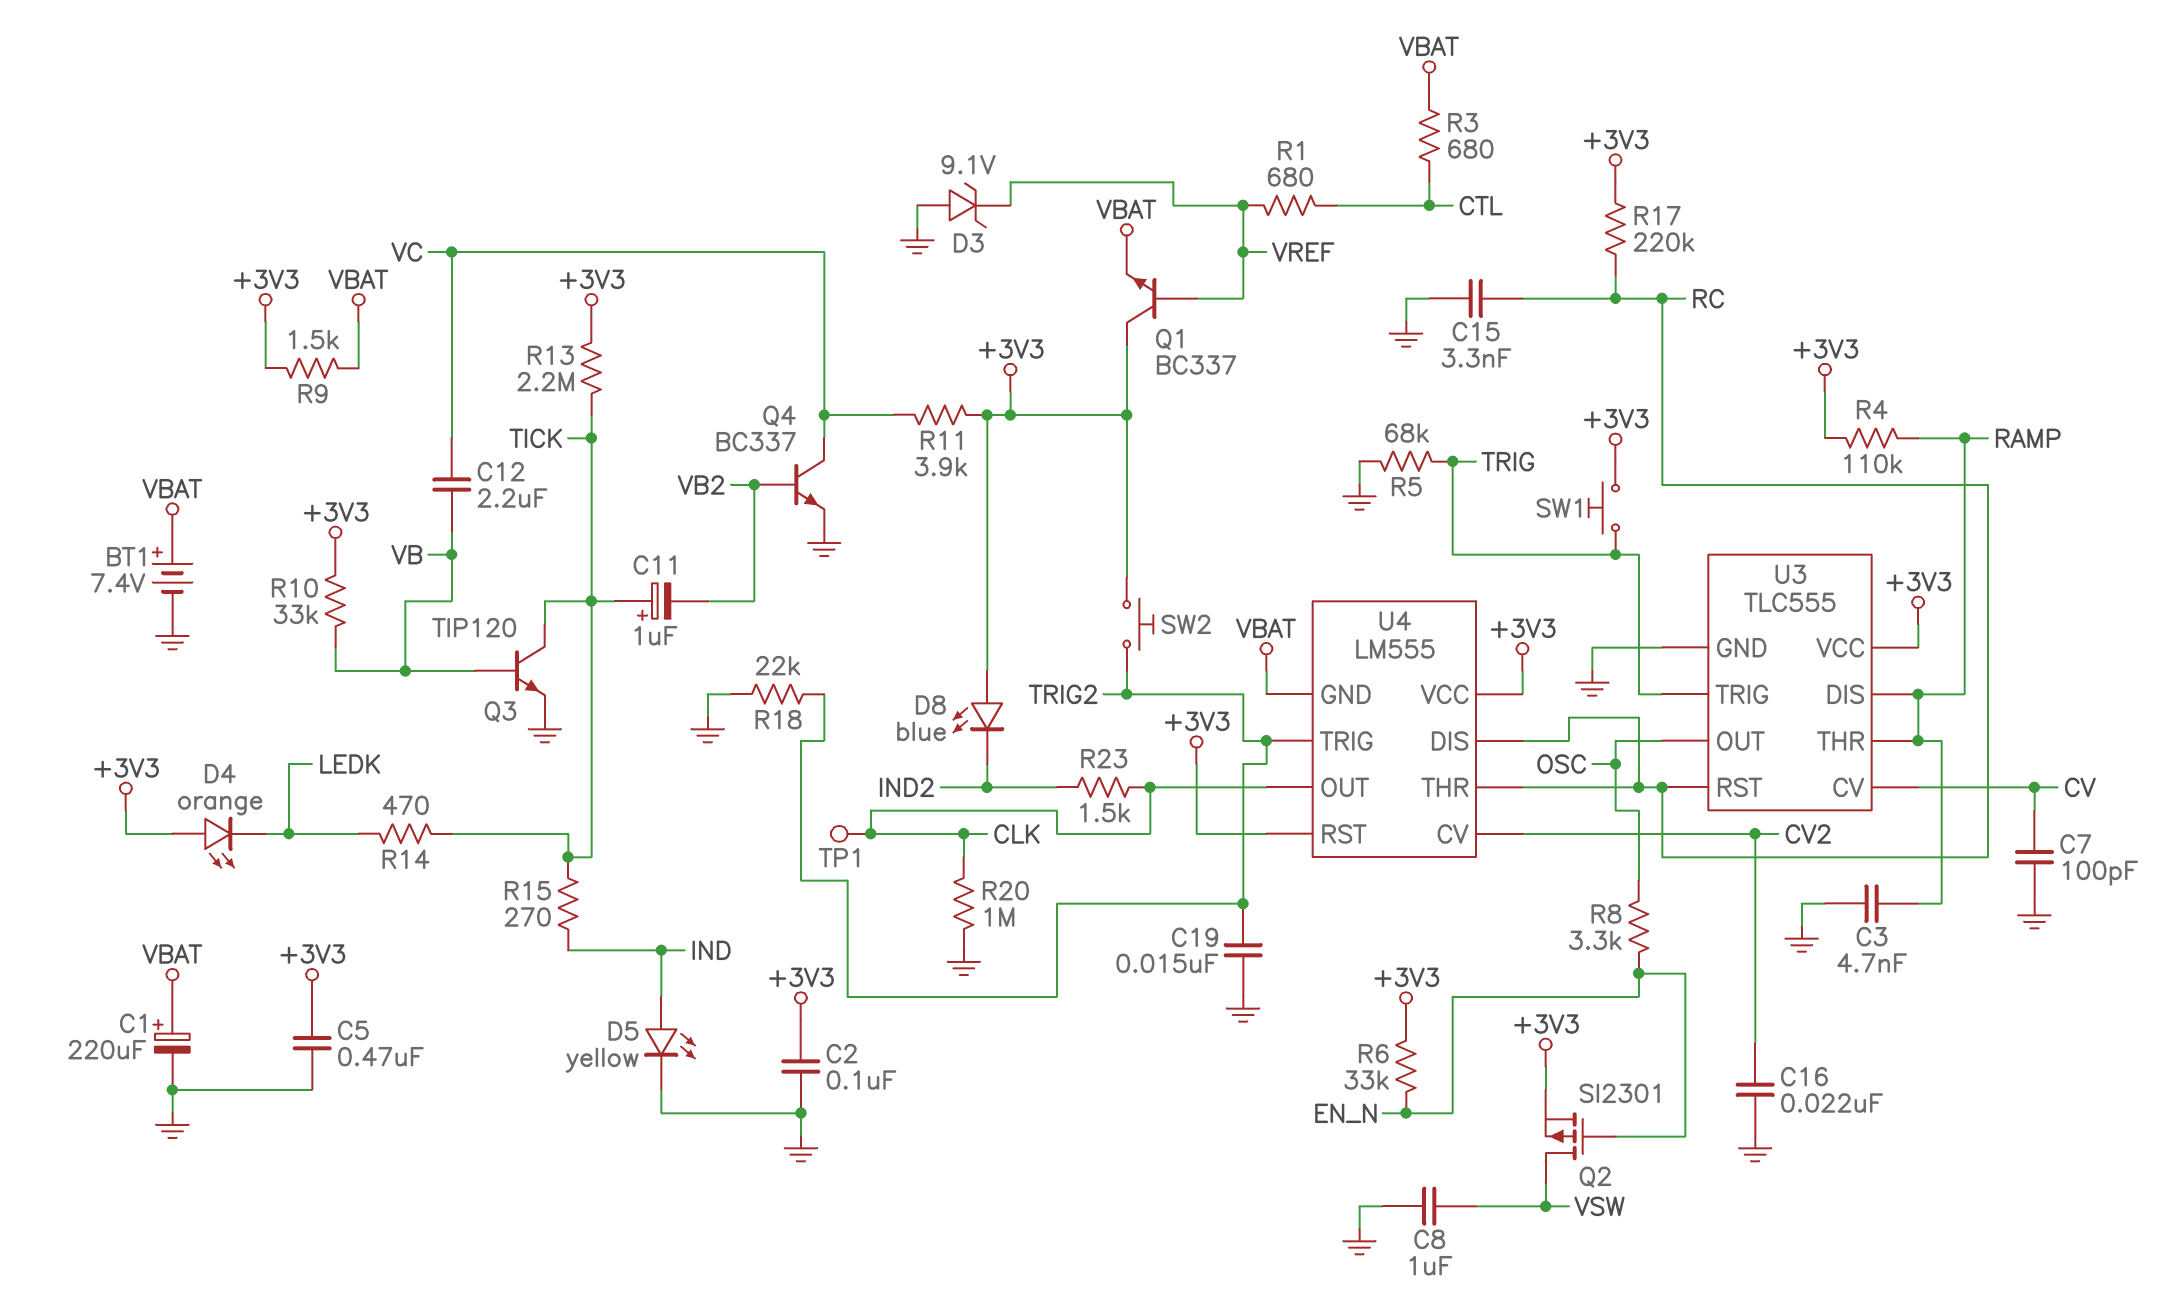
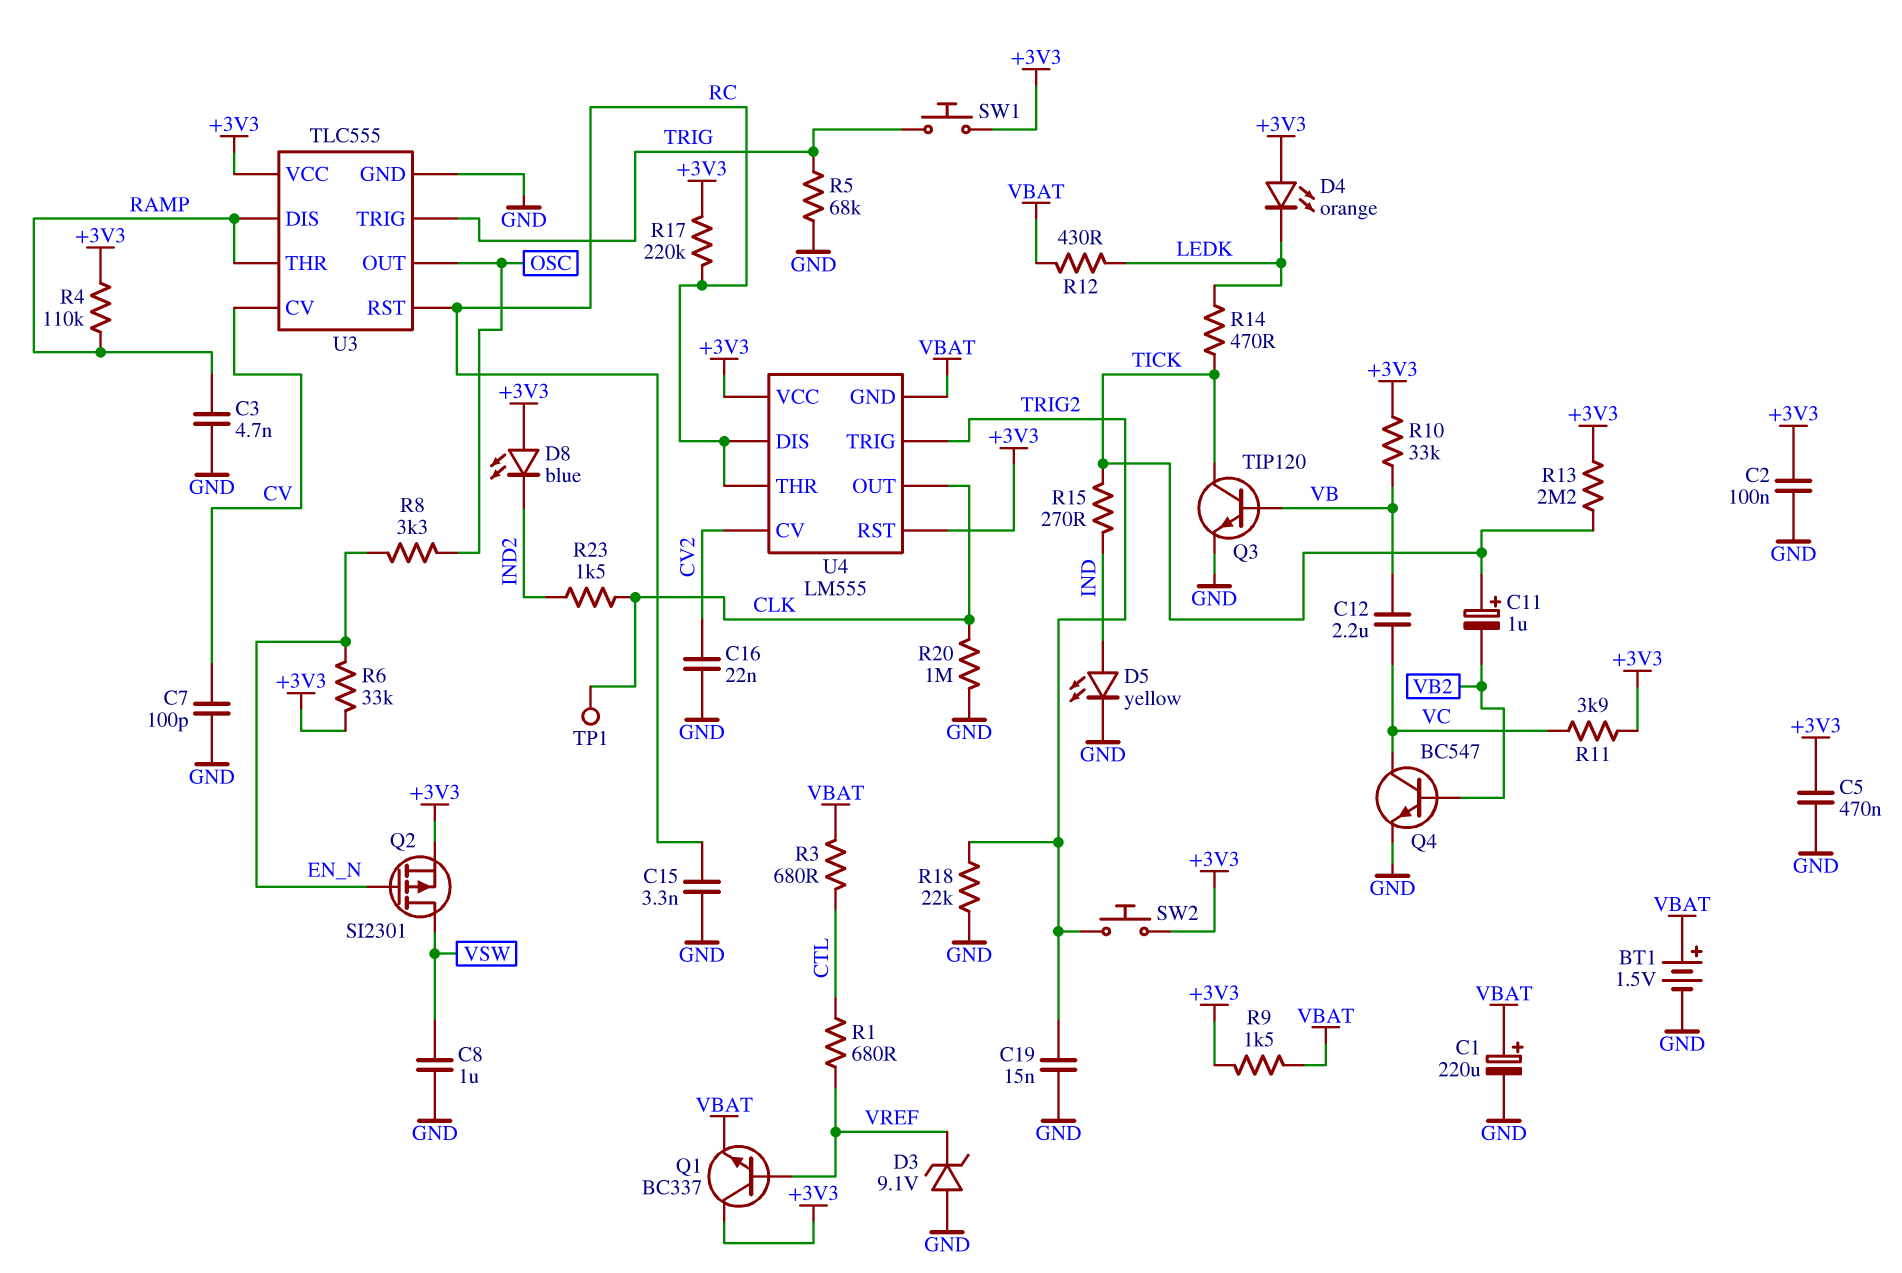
BT1: 7.4V (plus VBAT, minus GND) -> 1.5V (plus VBAT, minus GND)
Q4: NPN BC337 (B VB2, C VC, E GND) -> NPN BC547 (B VB2, C VC, E GND)
R12: none -> 430 (LEDK, VBAT)

